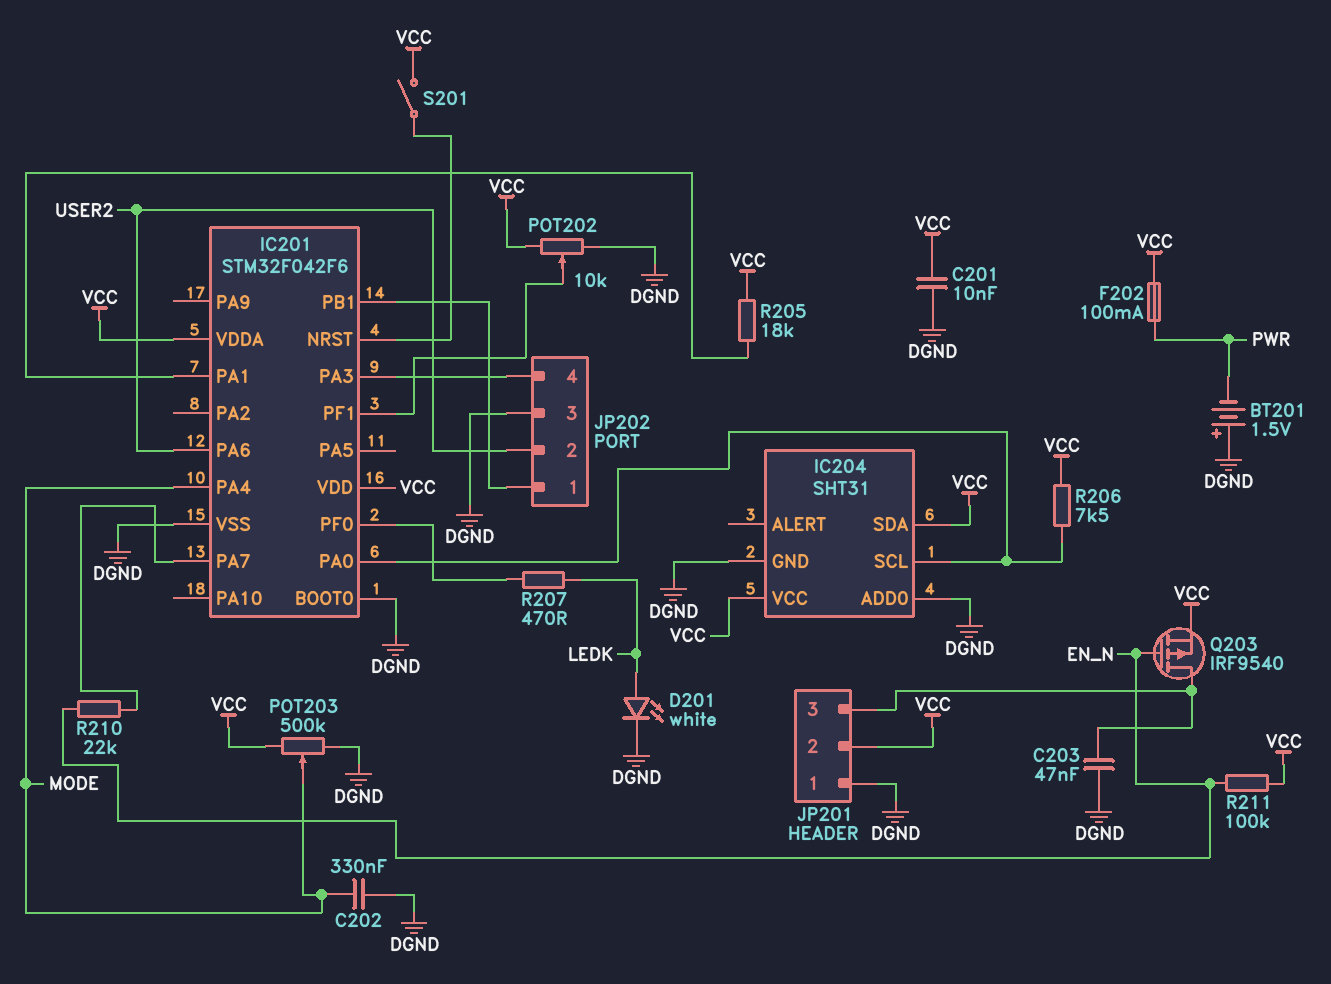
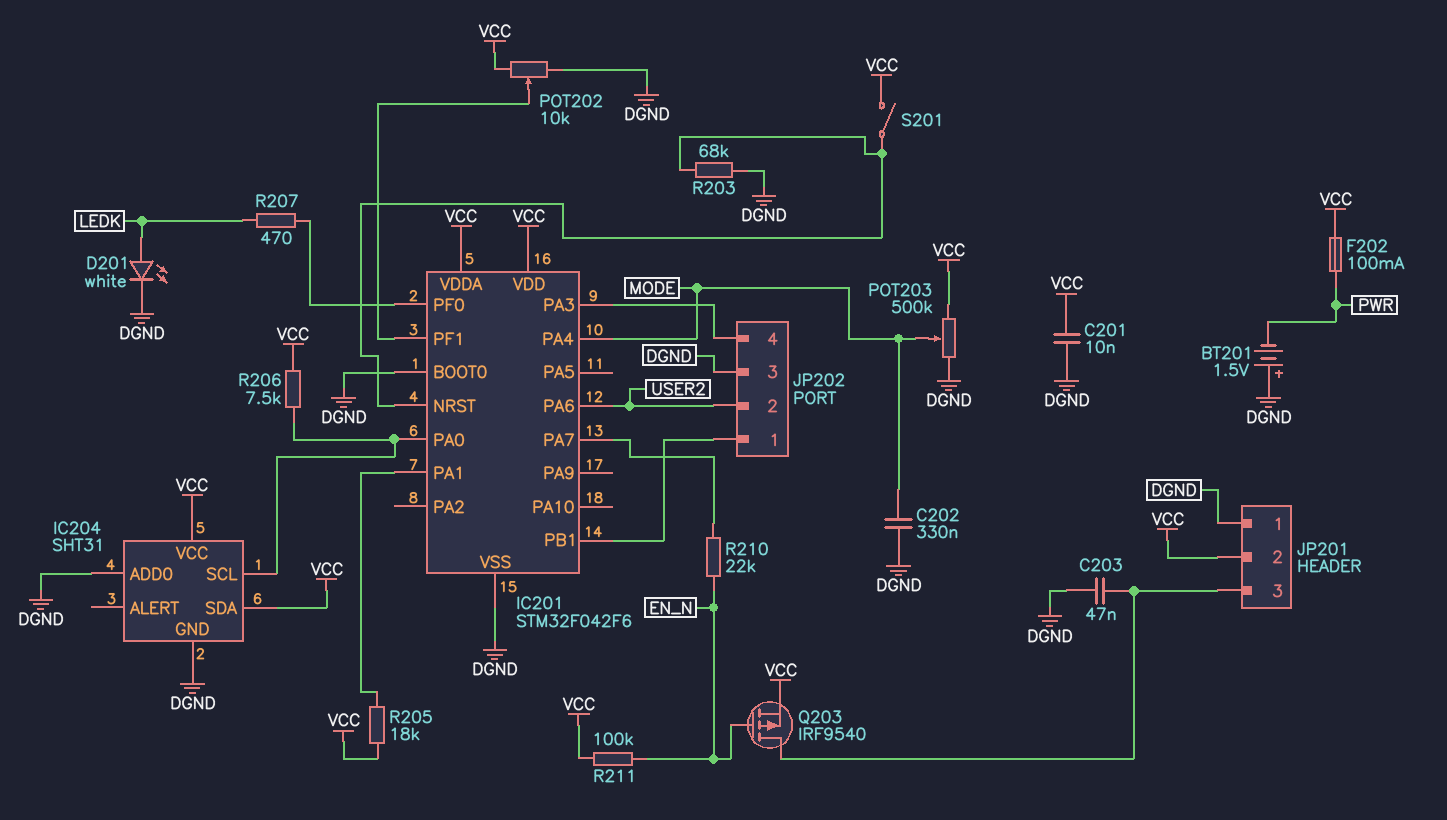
R203: none -> 68k (DGND, IC201/NRST)

